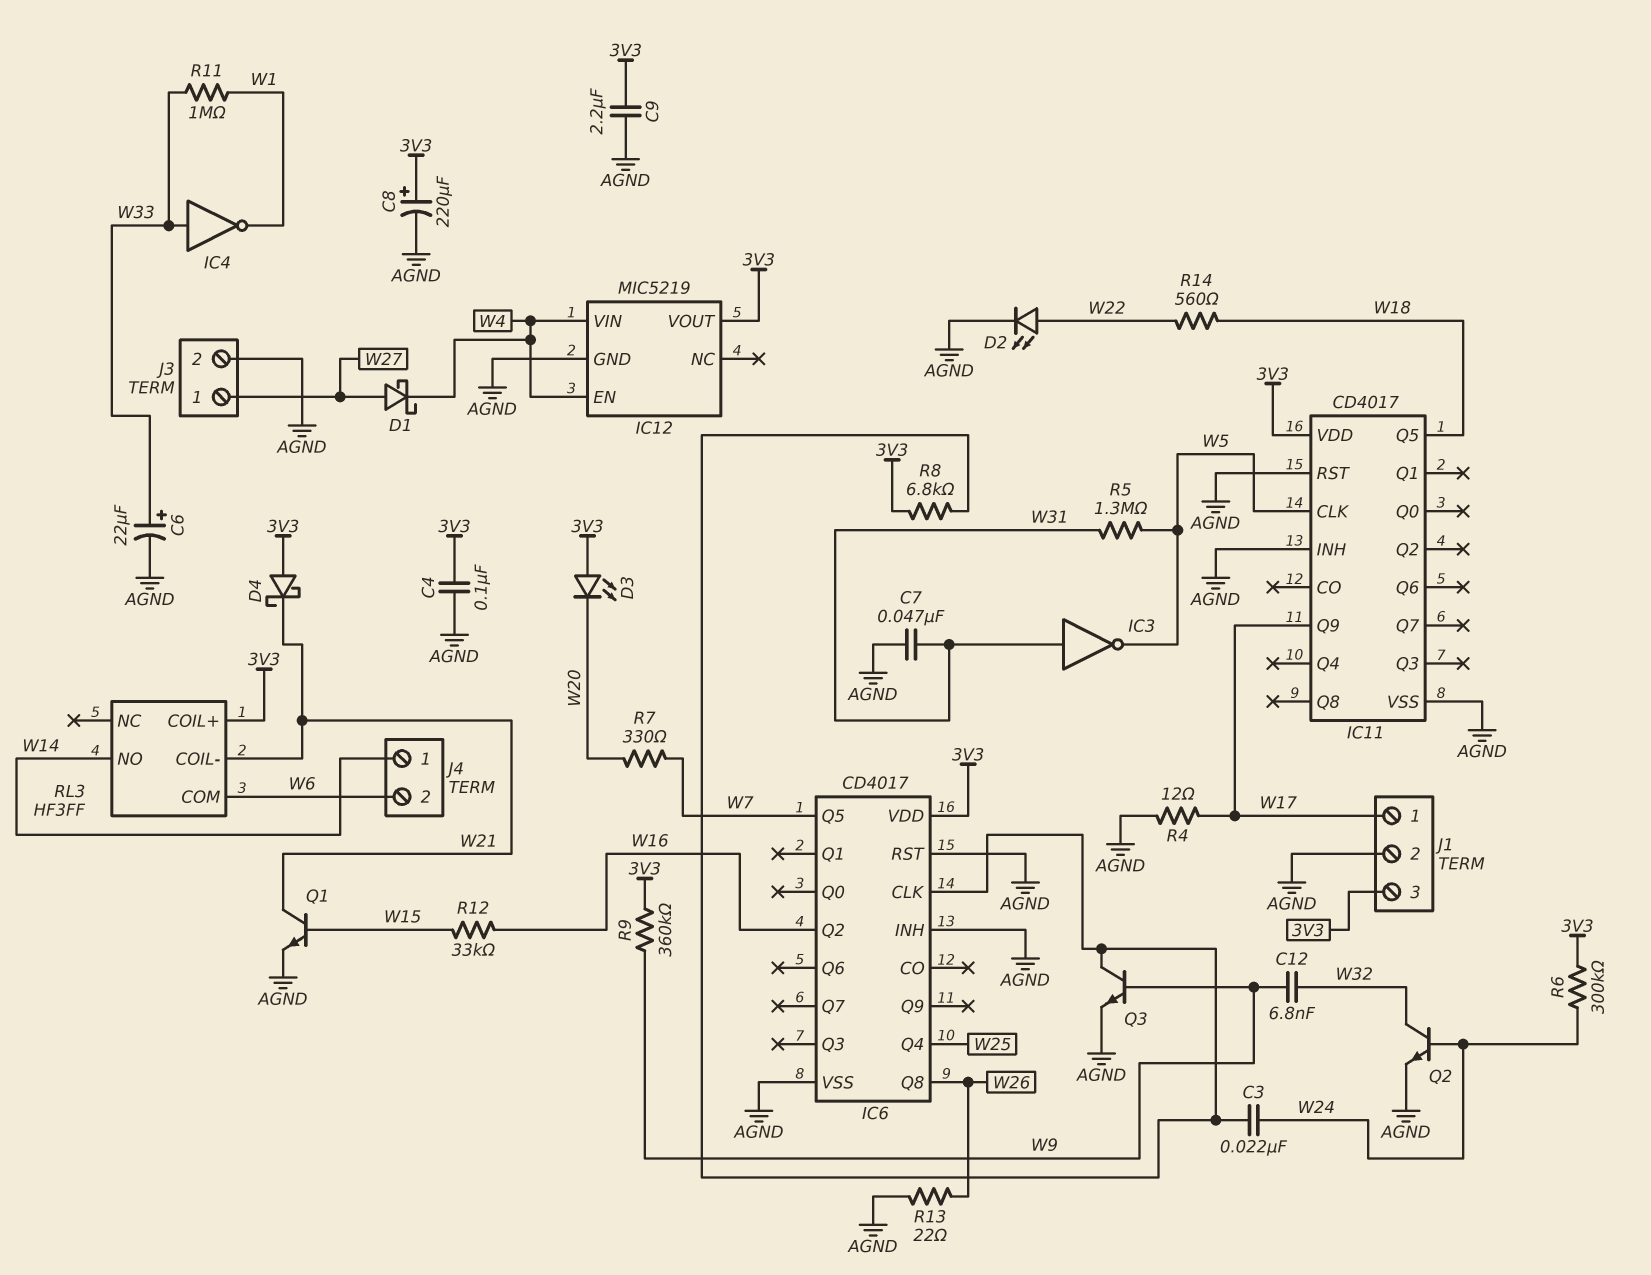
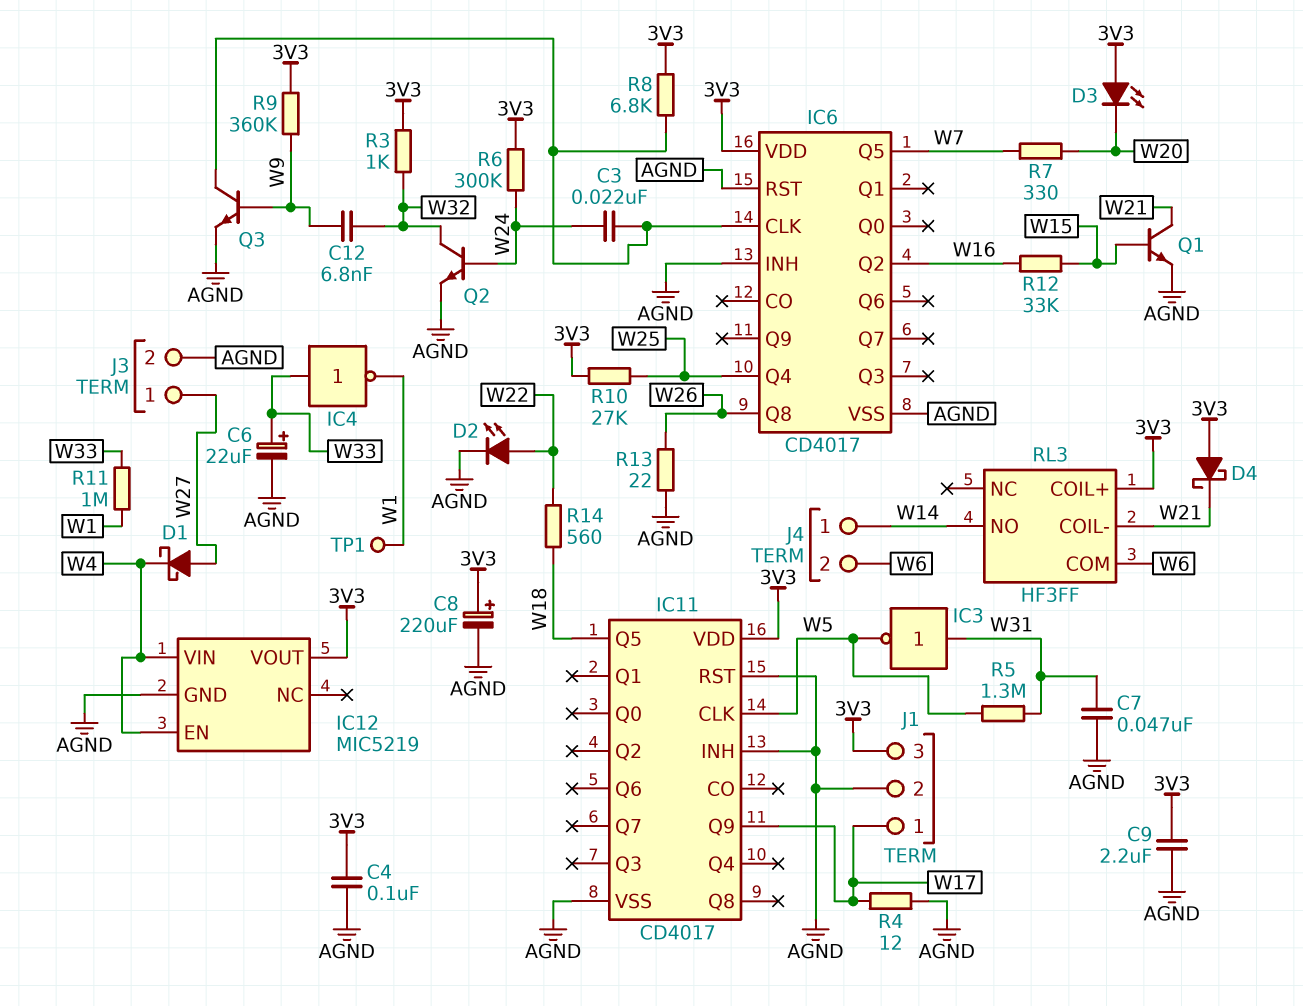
R3: none -> 1k (3V3, W32)
R10: none -> 27k (3V3, W25)
TP1: none -> test point (W1)

